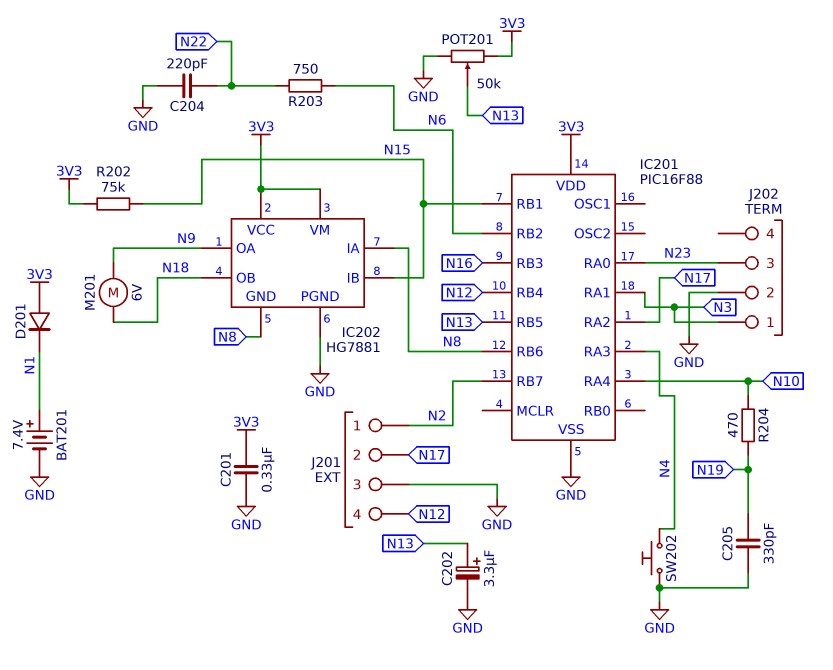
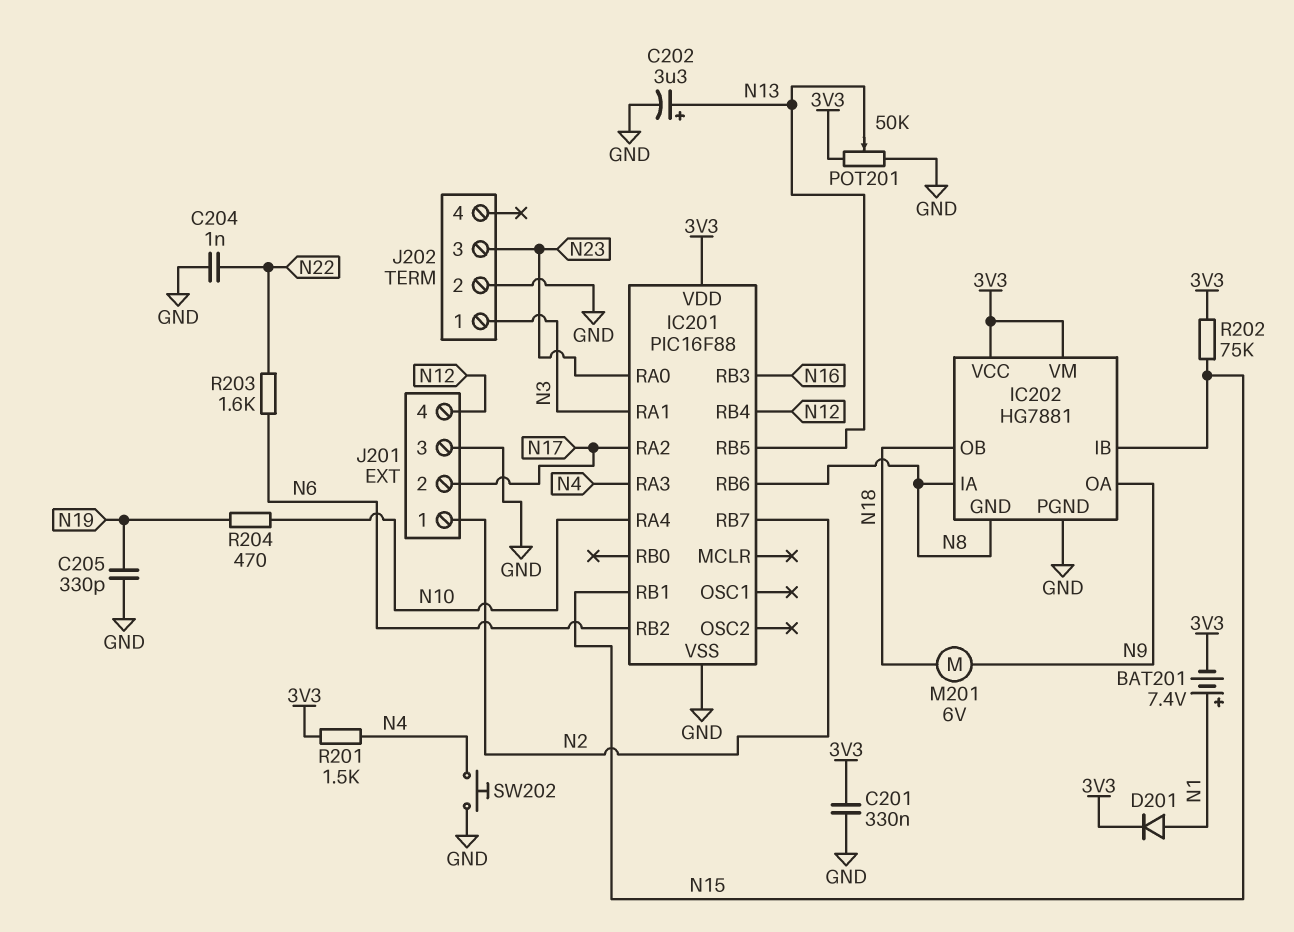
BAT201: 7.4V (plus N1, minus GND) -> 7.4V (plus N1, minus 3V3)
C204: 220pF (GND, N22) -> 1nF (GND, N22)
D201: diode (A 3V3, K N1) -> diode (A N1, K 3V3)
R201: none -> 1.5k (3V3, N4)
R203: 750 (N6, N22) -> 1.6k (N6, N22)

